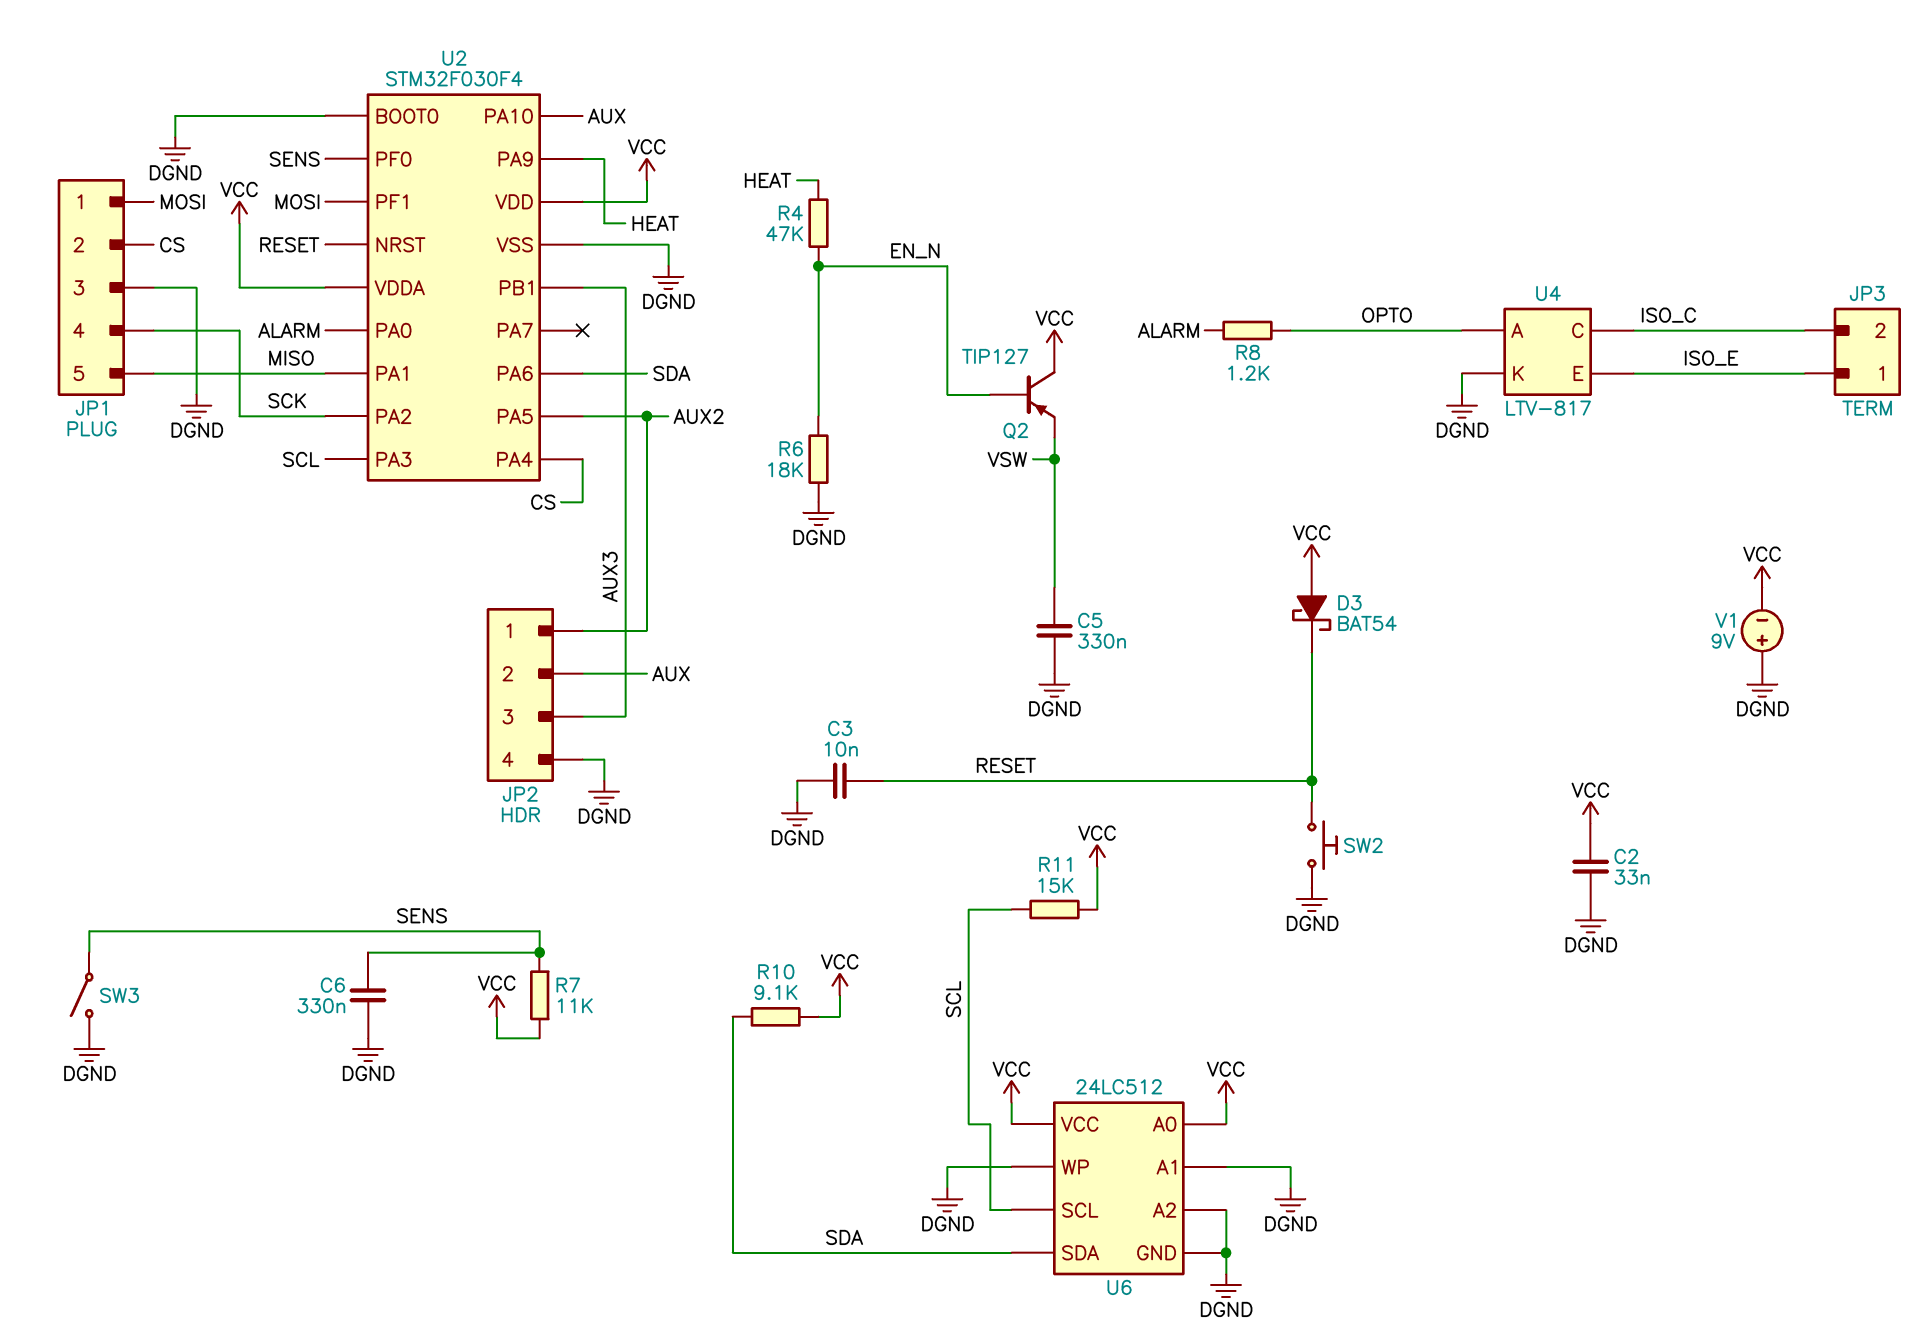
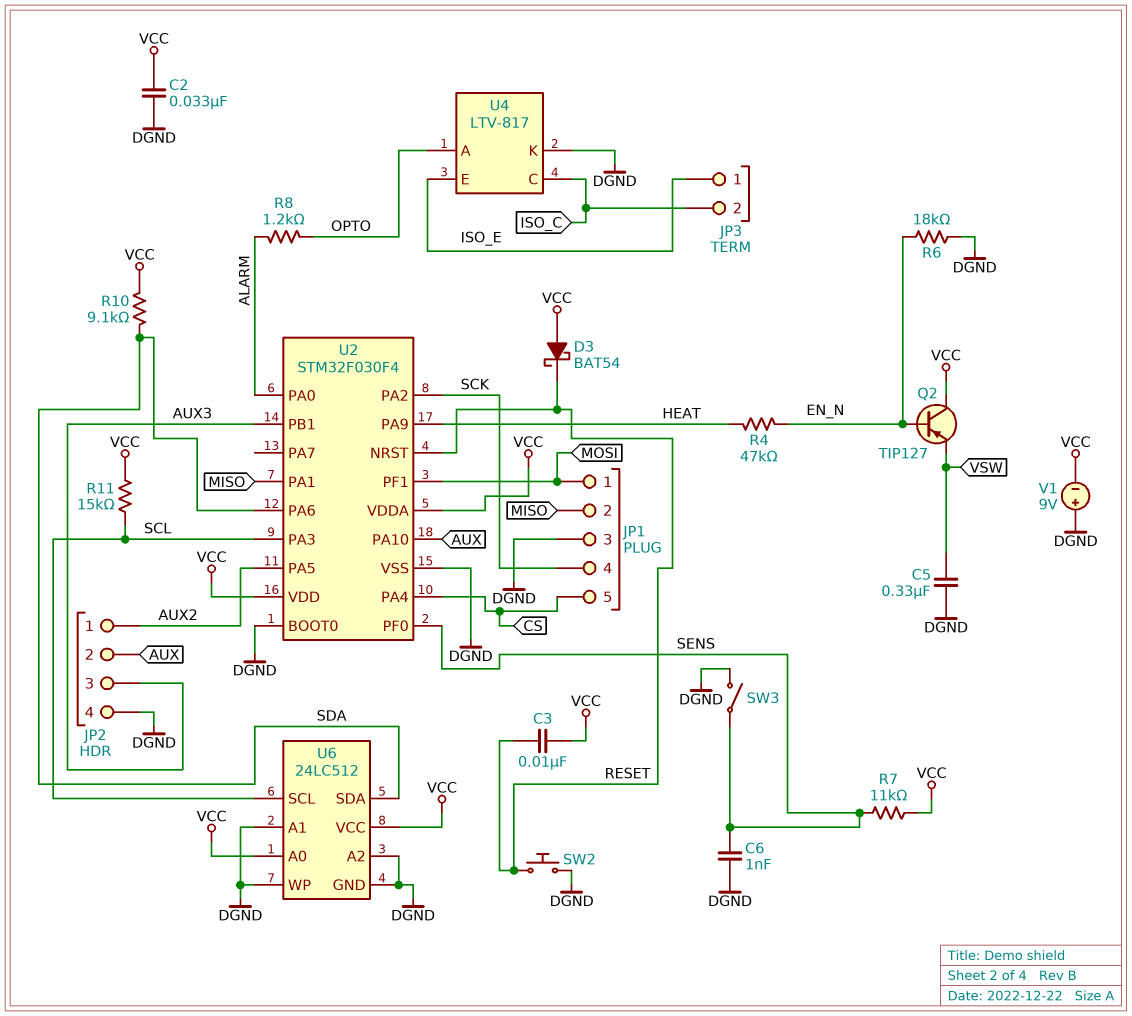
C3: 10nF (DGND, RESET) -> 10nF (RESET, VCC)
C6: 330nF (DGND, SENS) -> 1nF (DGND, SENS)
JP1 pin 2: CS -> MISO
JP1 pin 5: MISO -> CS

